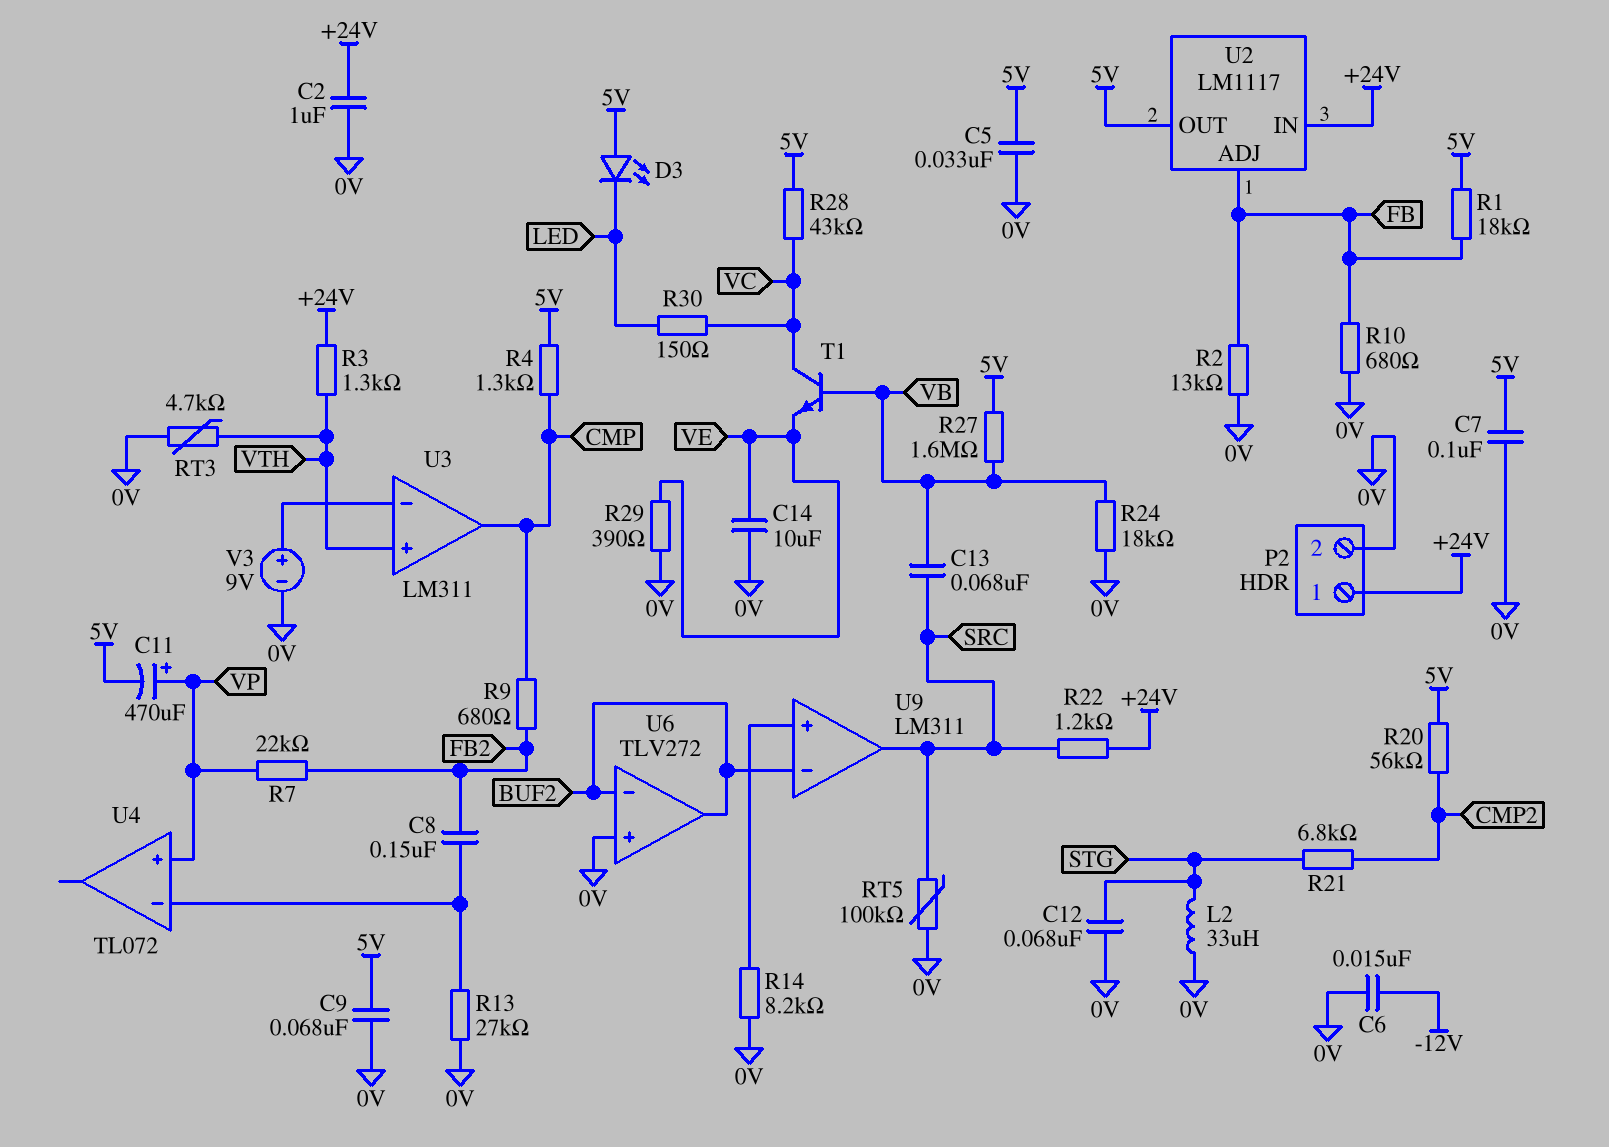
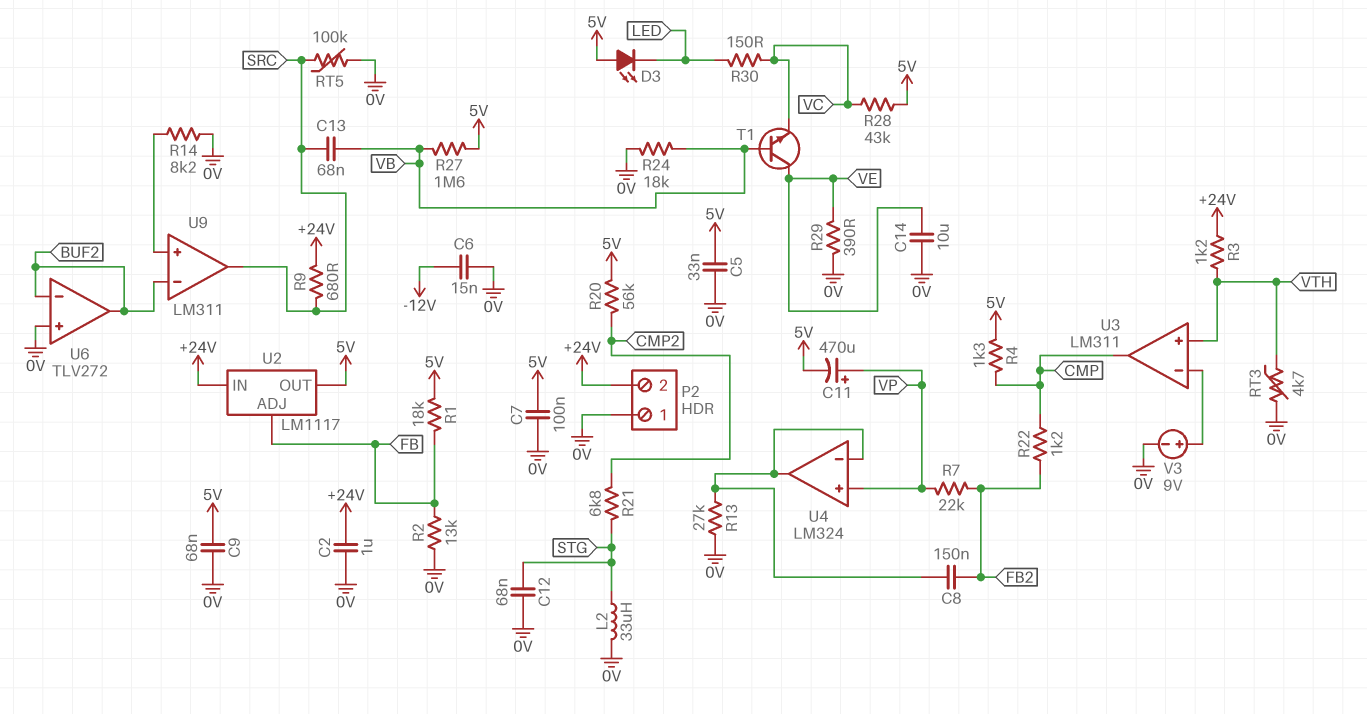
P2 pin 1: +24V -> 0V
P2 pin 2: 0V -> +24V
R3: 1.3k (+24V, VTH) -> 1.2k (+24V, VTH)
R9: 680 (CMP, FB2) -> 680 (+24V, SRC)
R10: 680 (0V, FB) -> none
R22: 1.2k (+24V, SRC) -> 1.2k (CMP, FB2)
T1: NPN (B VB, C VC, E VE) -> NPN (B VB, C VE, E VC)
U4: TL072 -> LM324
U4 pin out: none -> U4/in-

